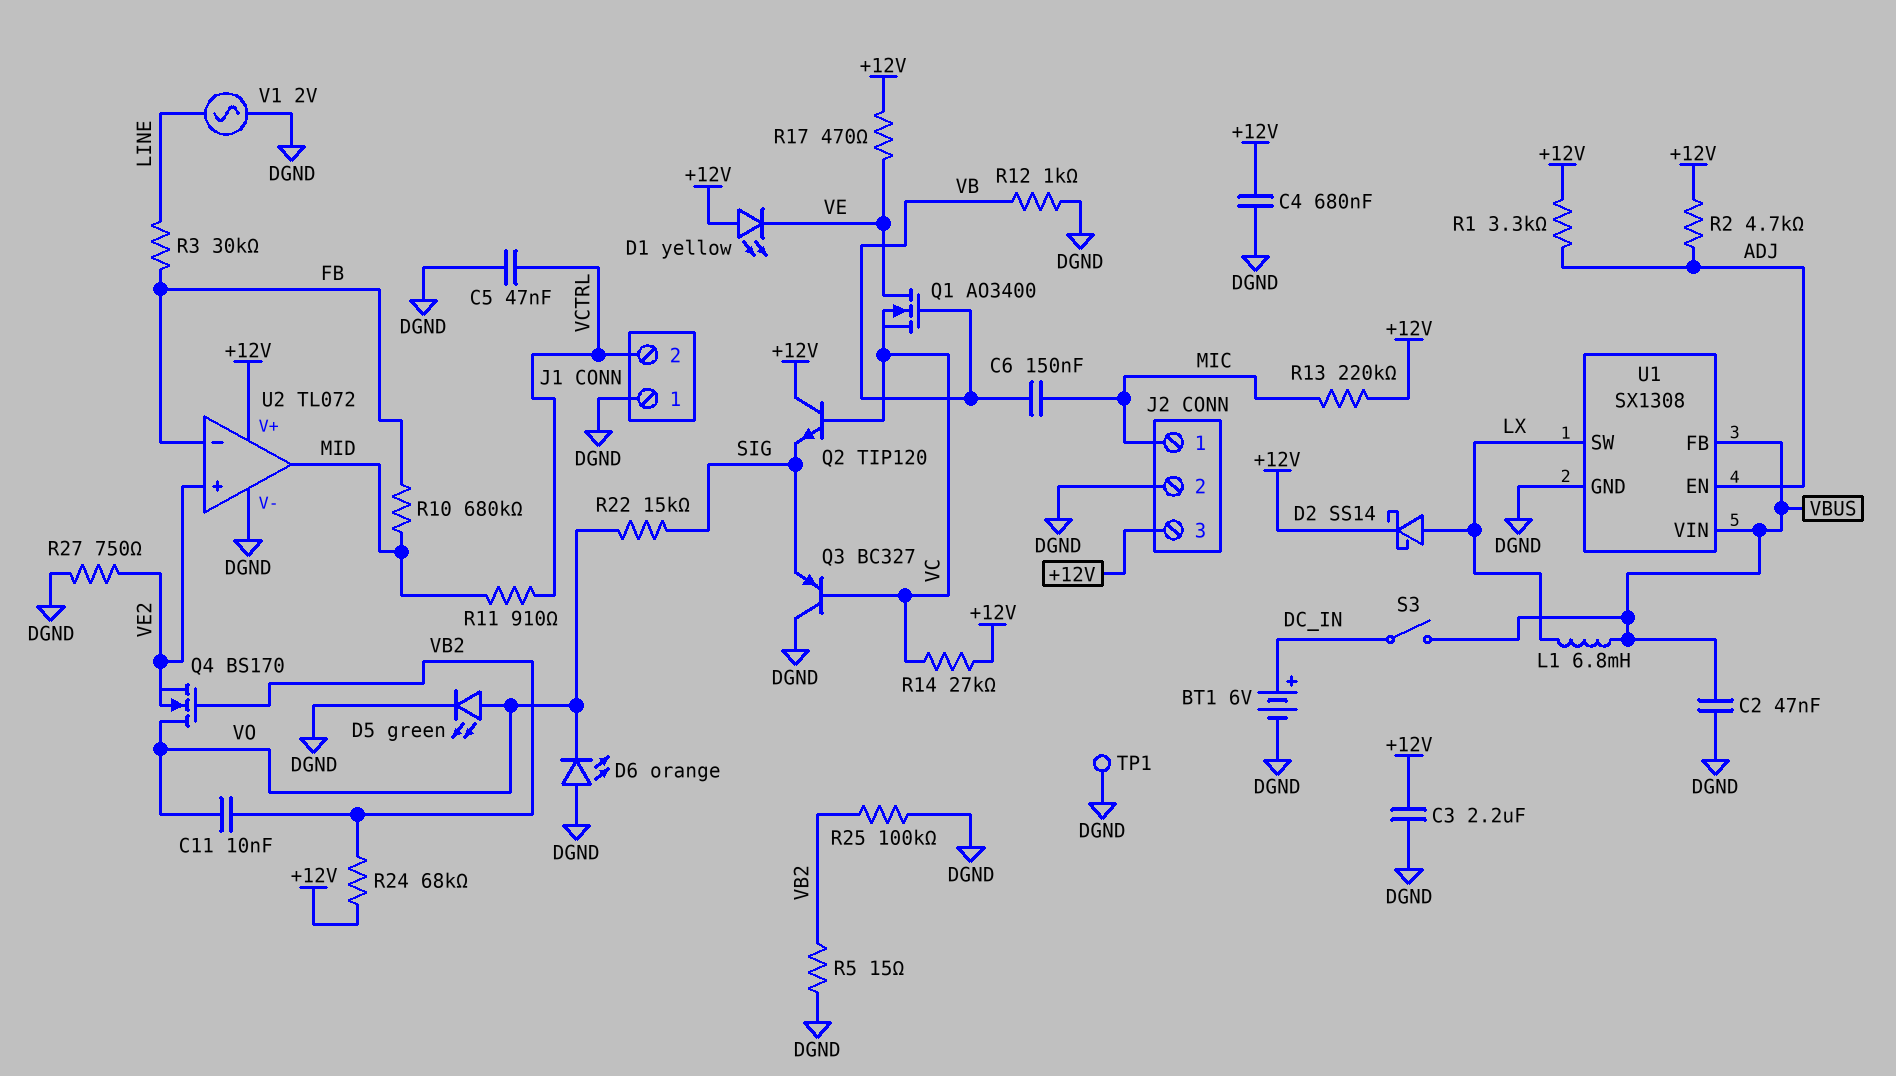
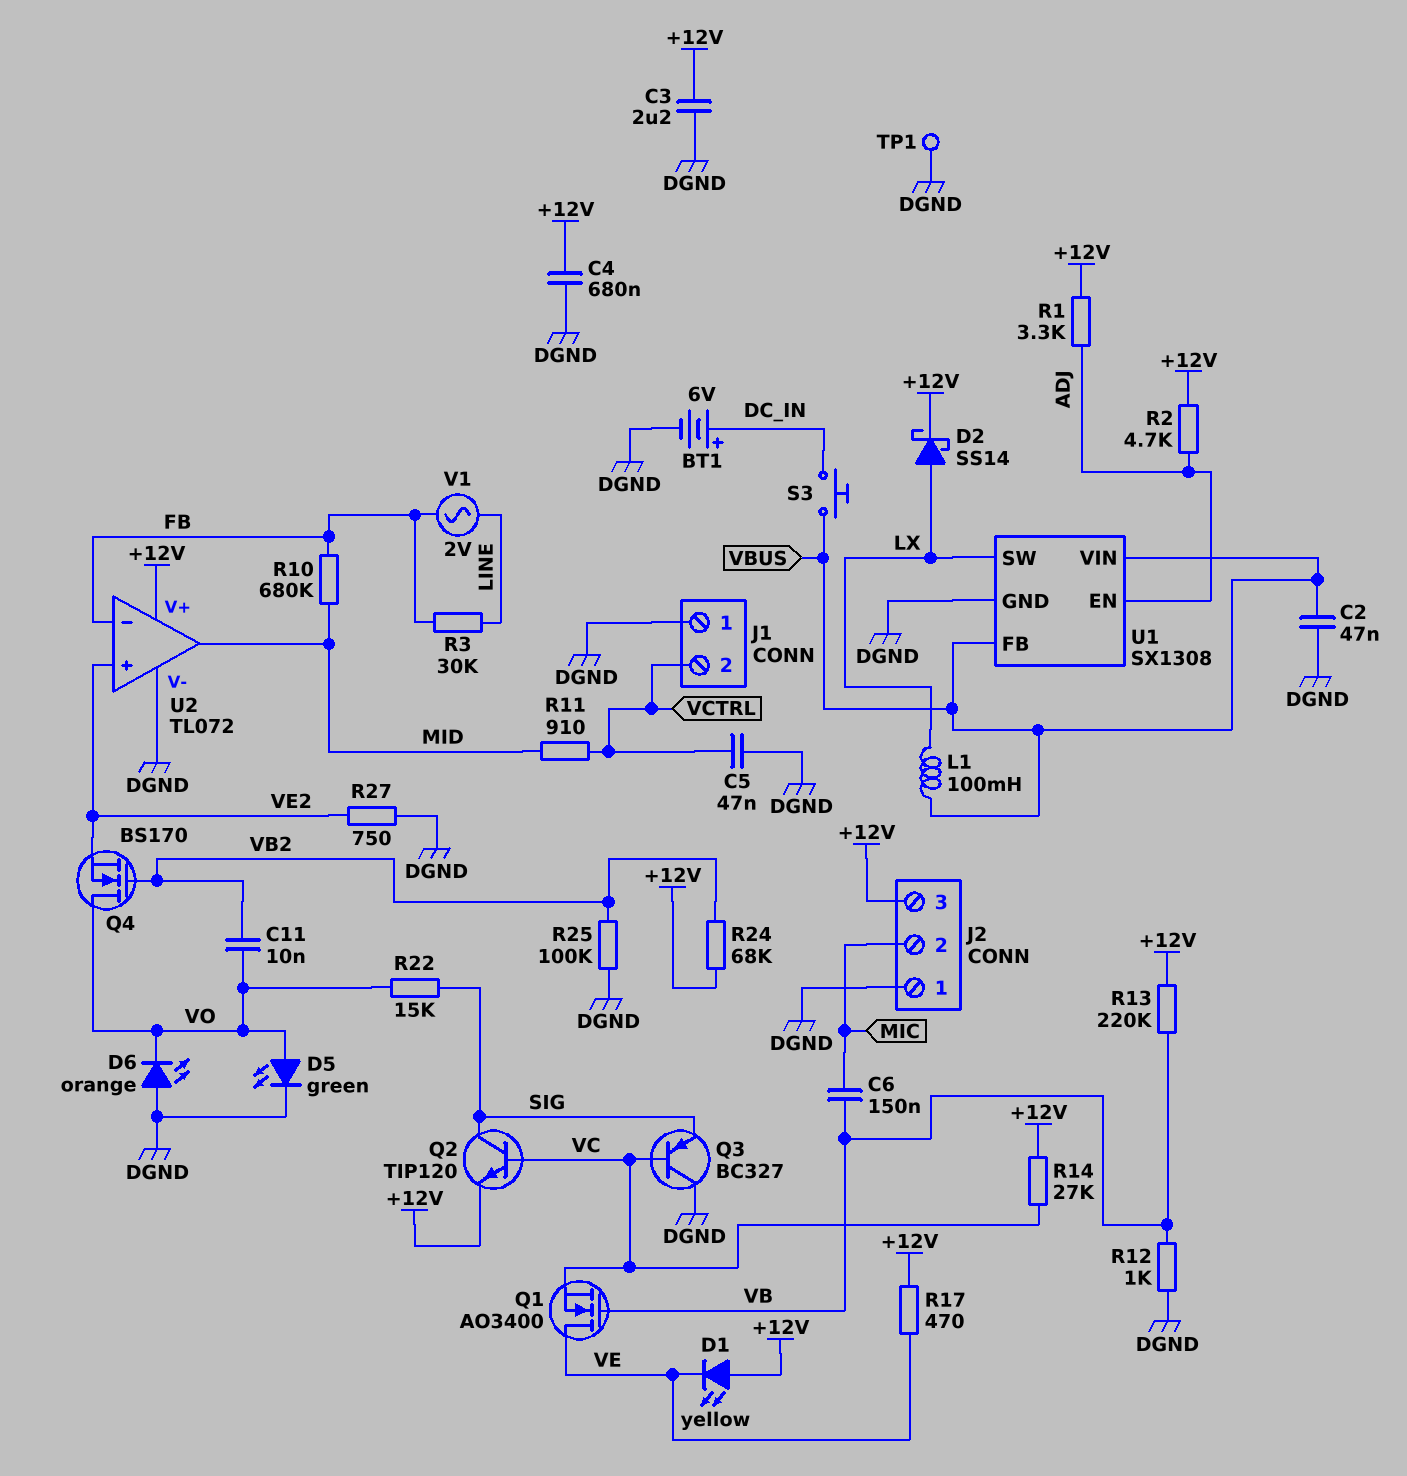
J2 pin 1: MIC -> DGND
J2 pin 2: DGND -> MIC
L1: 6.8mH (LX, VBUS) -> 100mH (LX, VBUS)
Q2: NPN TIP120 (B VC, C +12V, E SIG) -> NPN TIP120 (B VC, C SIG, E +12V)
R5: 15 (DGND, VB2) -> none
R13: 220k (+12V, MIC) -> 220k (+12V, VB)
S3: switch (DC_IN, VBUS) -> button (DC_IN, VBUS)
V1: AC 2V (DGND, LINE) -> AC 2V (FB, LINE)

